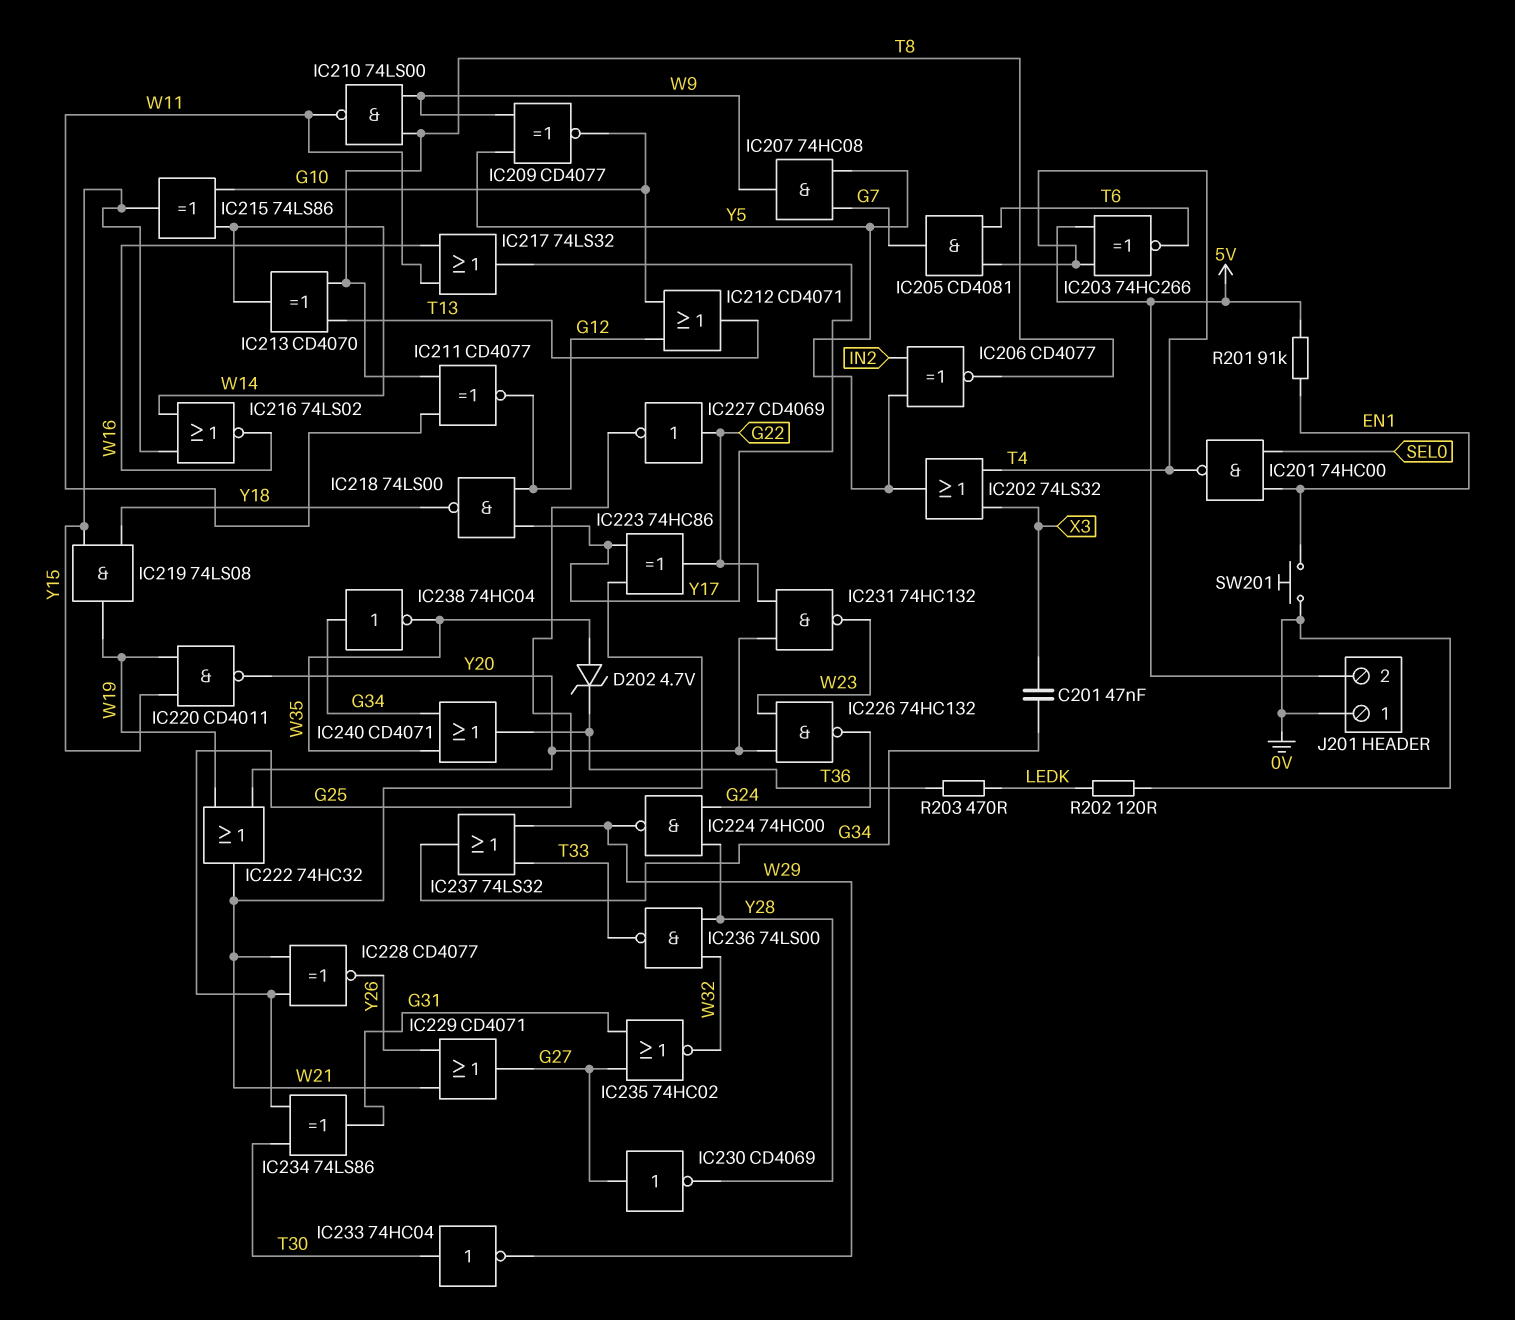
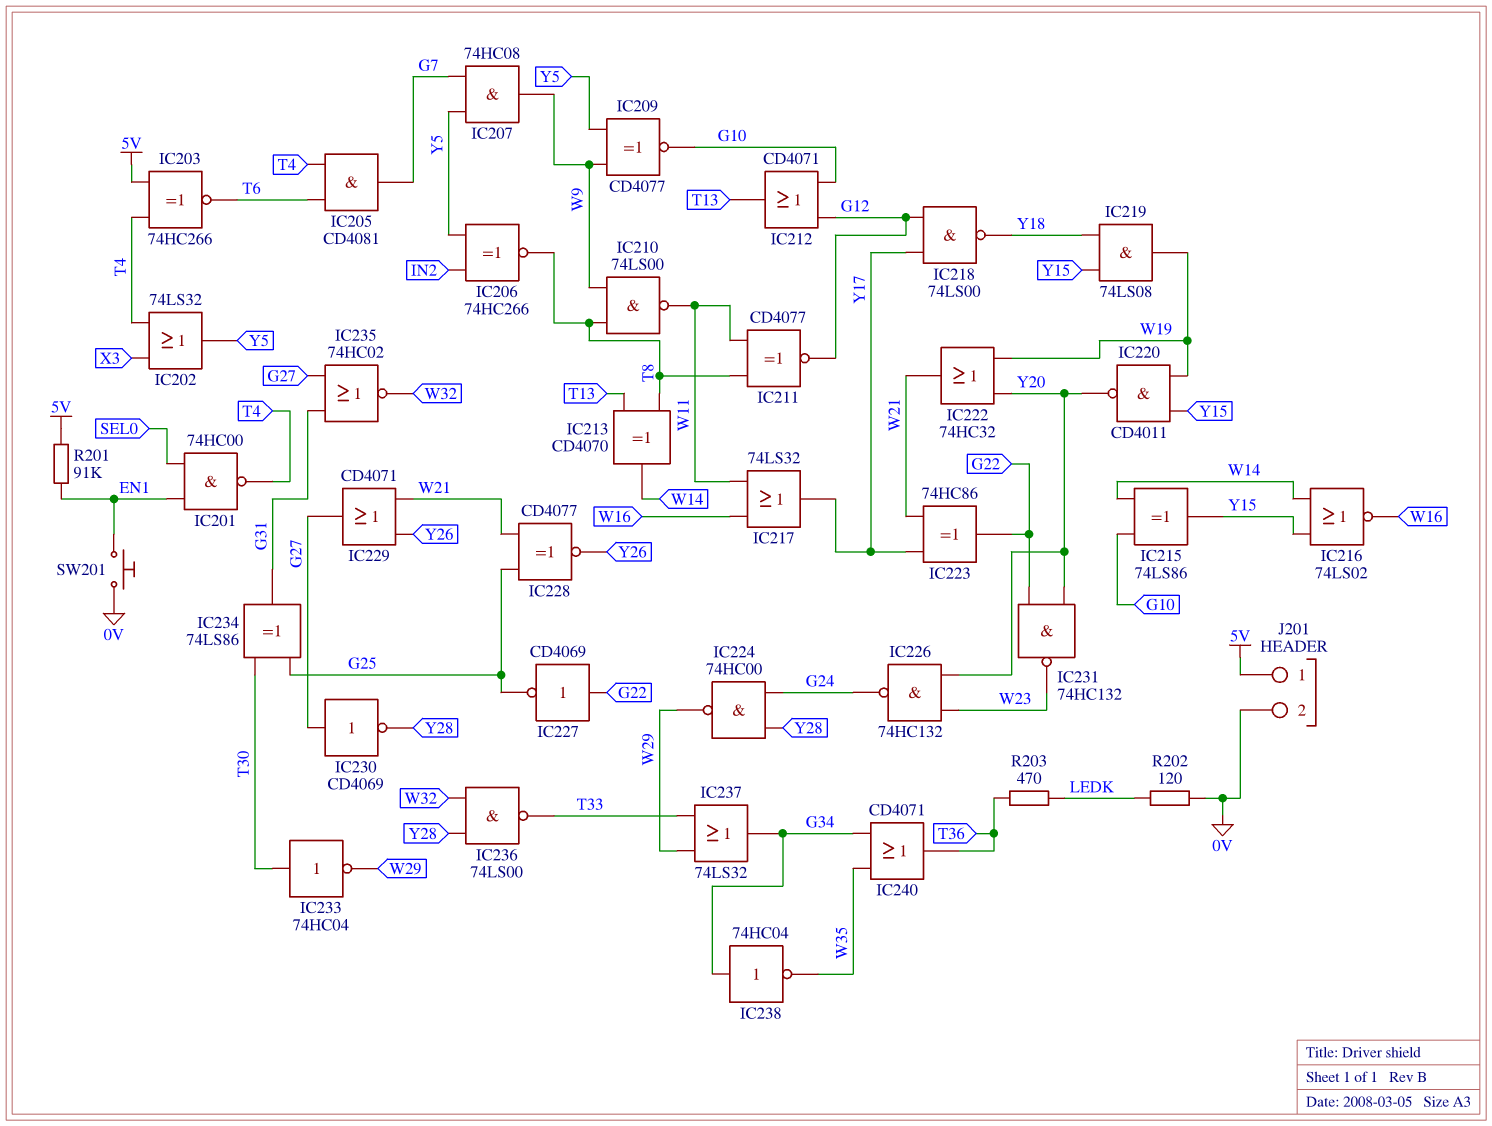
C201: 47nF (G34, X3) -> none
D202: zener 4.7V (A W35, K T36) -> none
IC206: XNOR CD4077 (in IN2, in Y5, out T8) -> XNOR 74HC266 (in IN2, in Y5, out T8)
J201 pin 1: 0V -> 5V
J201 pin 2: 5V -> 0V

